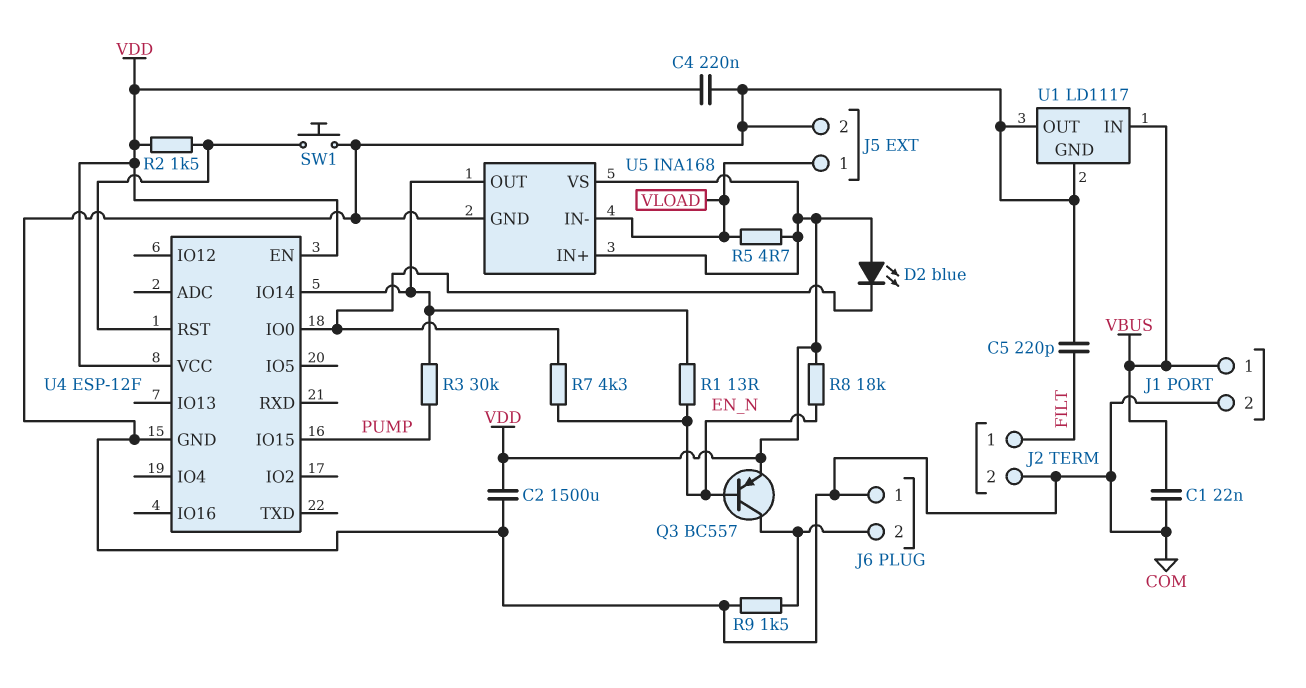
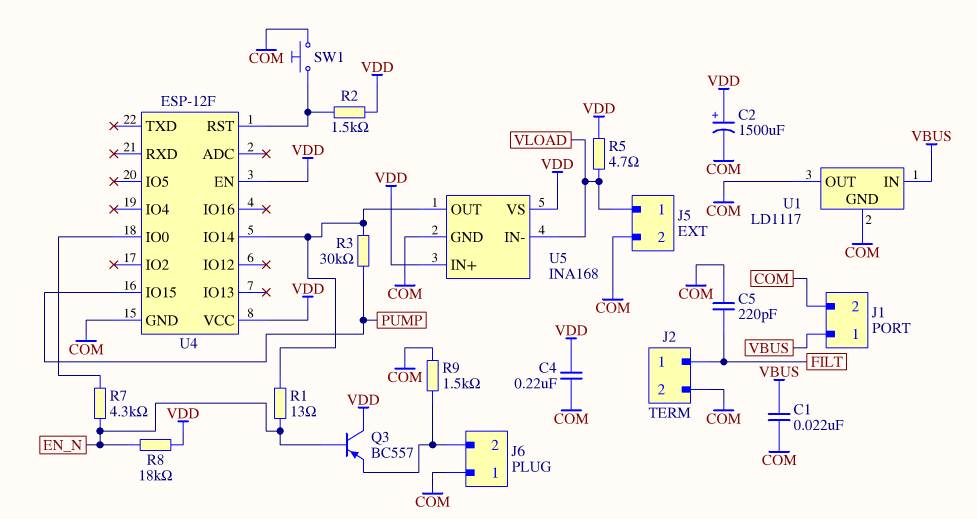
C2: 1500uF (COM, VDD) -> 1500uF (plus VDD, minus COM)
D2: LED blue (A VDD, K U4/IO0) -> none
Q3: PNP BC557 (B EN_N, C J6/2, E VDD) -> PNP BC557 (B EN_N, C VDD, E J6/2)

